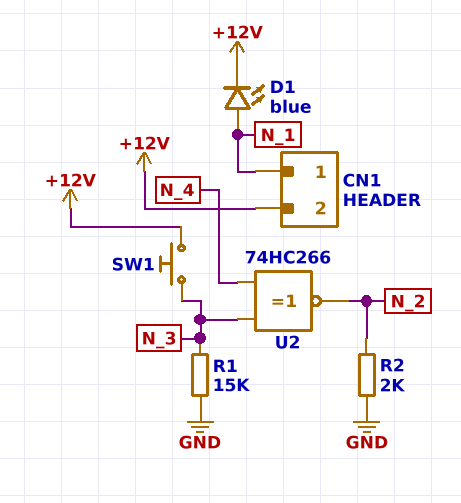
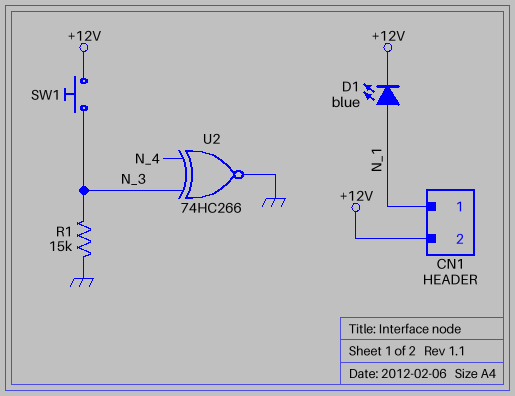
R2: 2k (GND, N_2) -> none
U2: XNOR 74HC266 (in N_3, in N_4, out N_2) -> XNOR 74HC266 (in N_3, in N_4, out GND)

